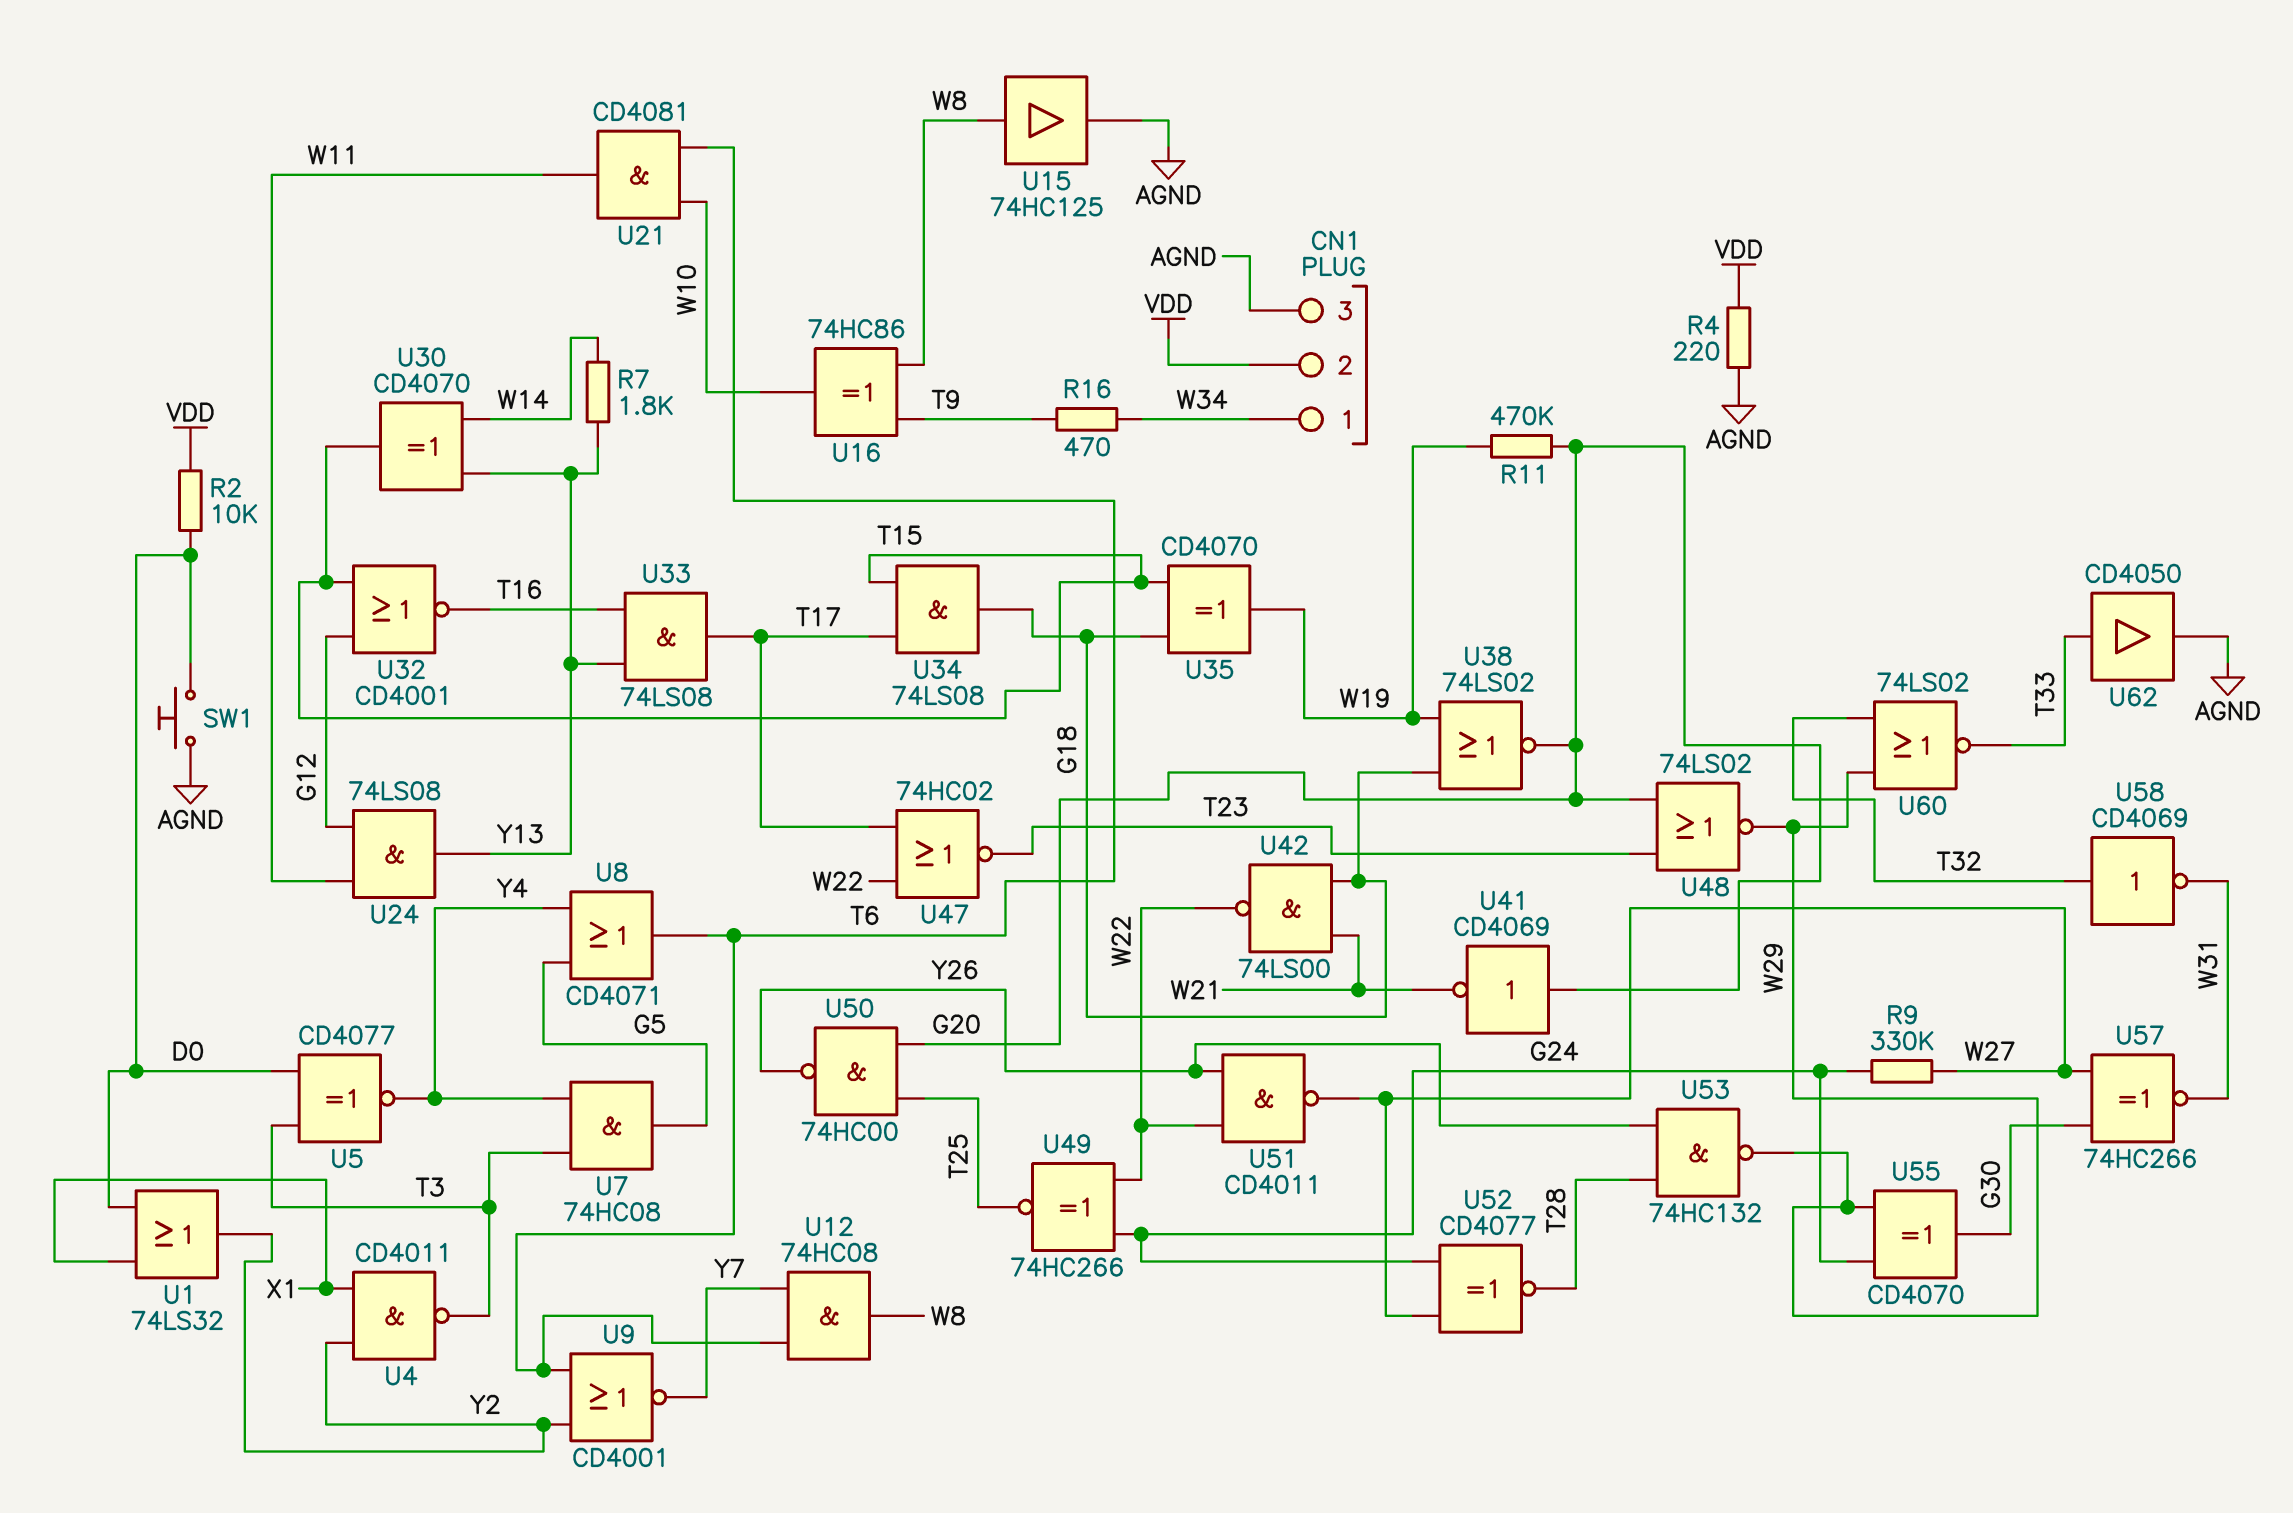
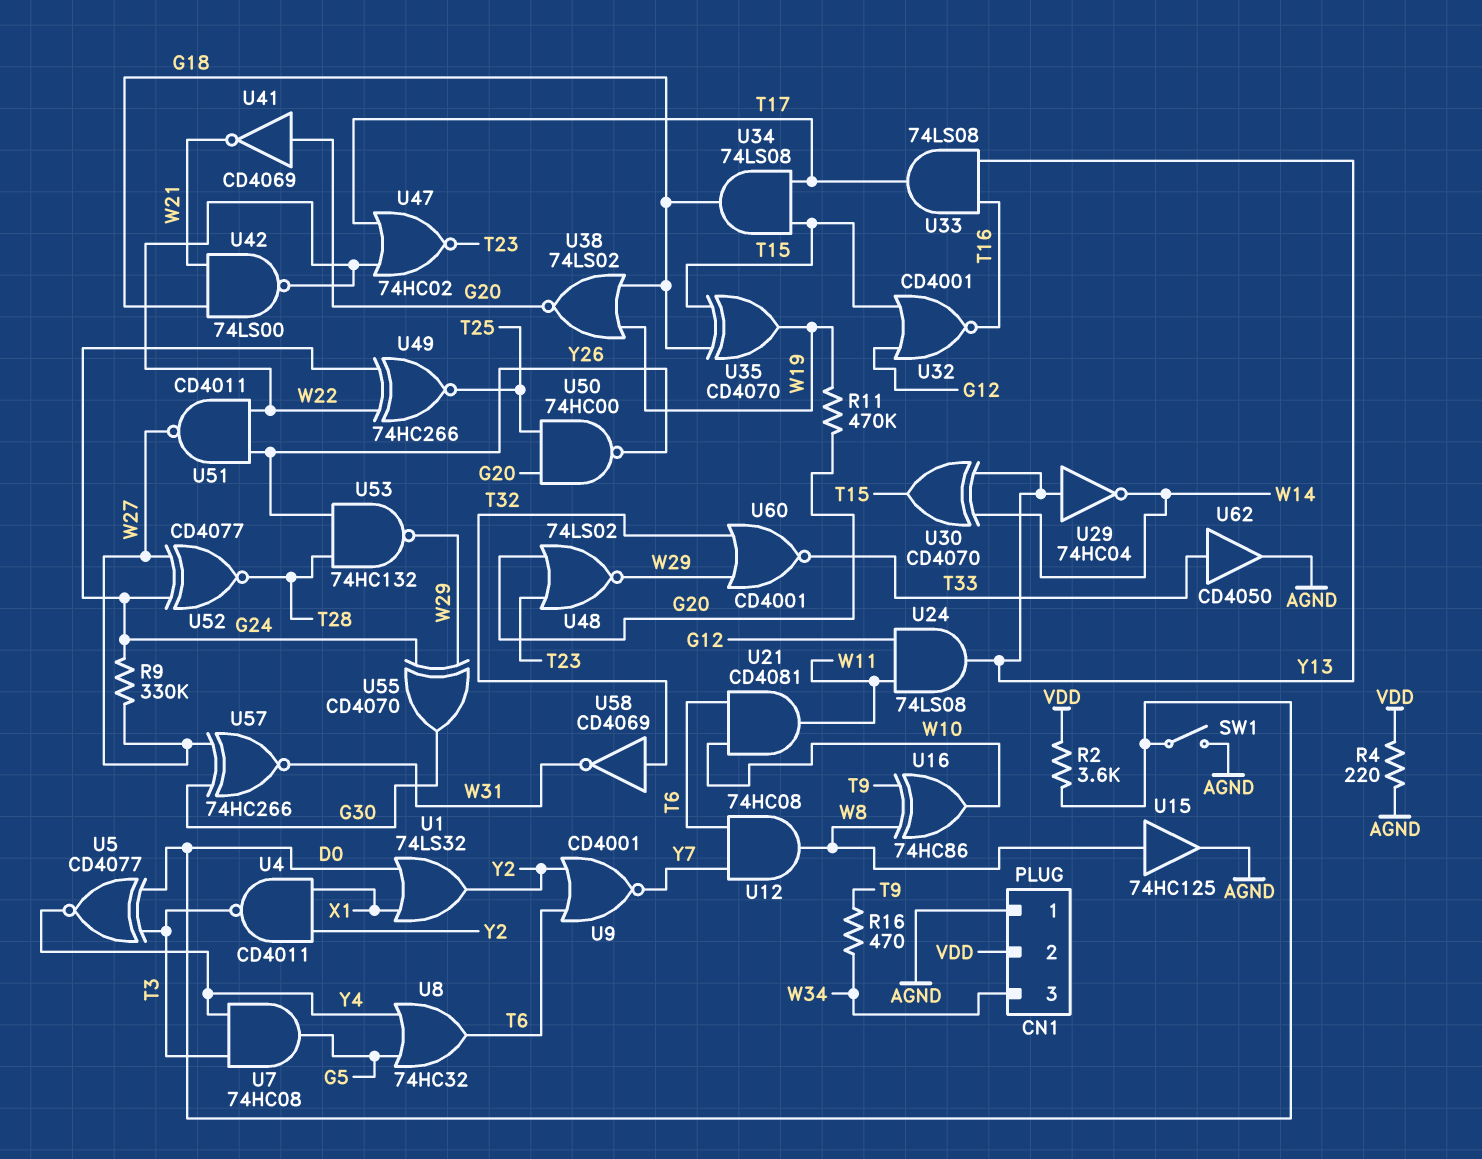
CN1 pin 1: W34 -> AGND
CN1 pin 3: AGND -> W34
R2: 10k (D0, VDD) -> 3.6k (D0, VDD)
R7: 1.8k (W14, Y13) -> none
SW1: button (AGND, D0) -> switch (AGND, D0)
U8: OR CD4071 (in G5, in Y4, out T6) -> OR 74HC32 (in G5, in Y4, out T6)
U29: none -> NOT 74HC04 (in Y13, out W14)
U60: NOR 74LS02 (in T32, in W29, out T33) -> NOR CD4001 (in T32, in W29, out T33)

